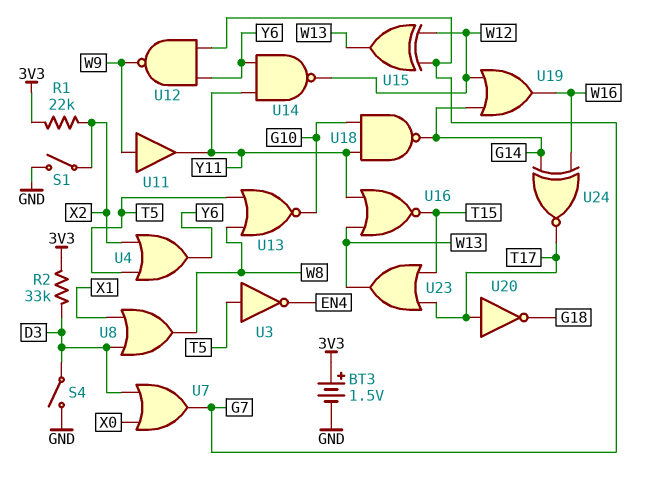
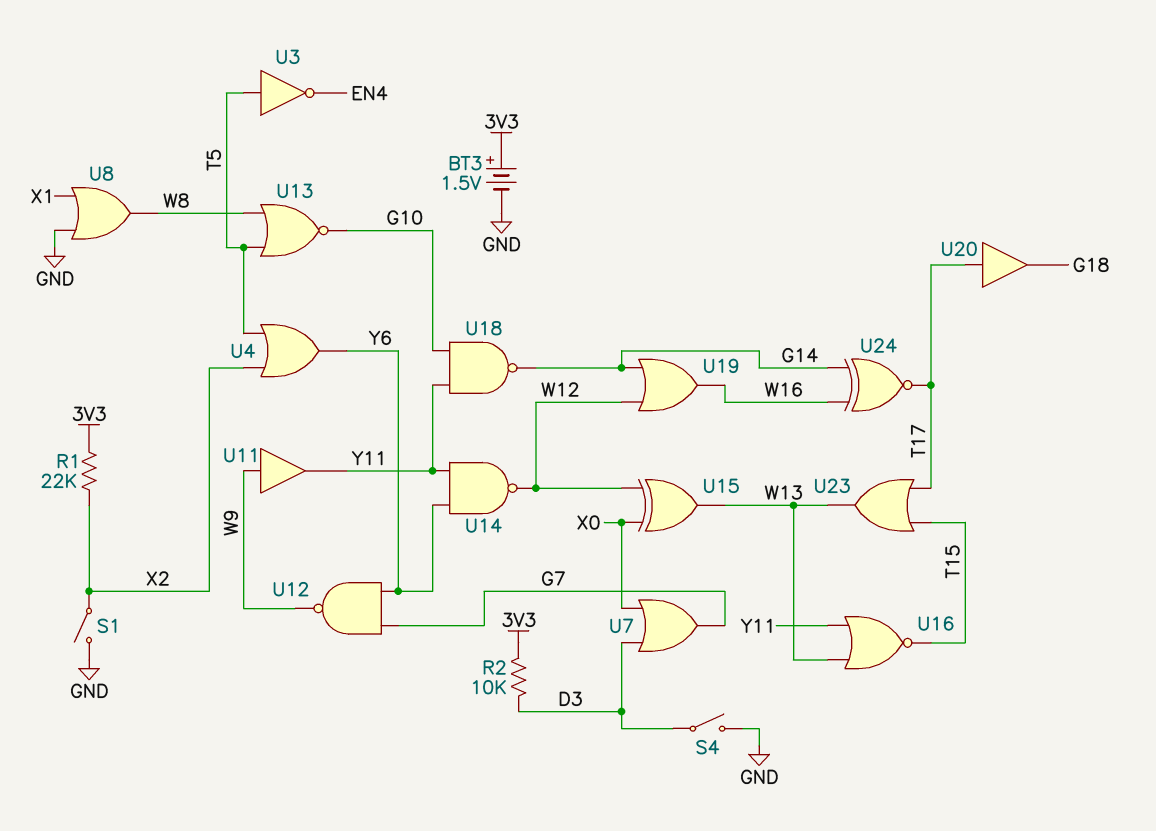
R2: 33k (3V3, D3) -> 10k (3V3, D3)
U8: OR (in D3, in X1, out W8) -> OR (in GND, in X1, out W8)
U15: XOR (in G7, in W12, out W13) -> XOR (in W12, in X0, out W13)
U20: NOT (in T17, out G18) -> buffer (in T17, out G18)

